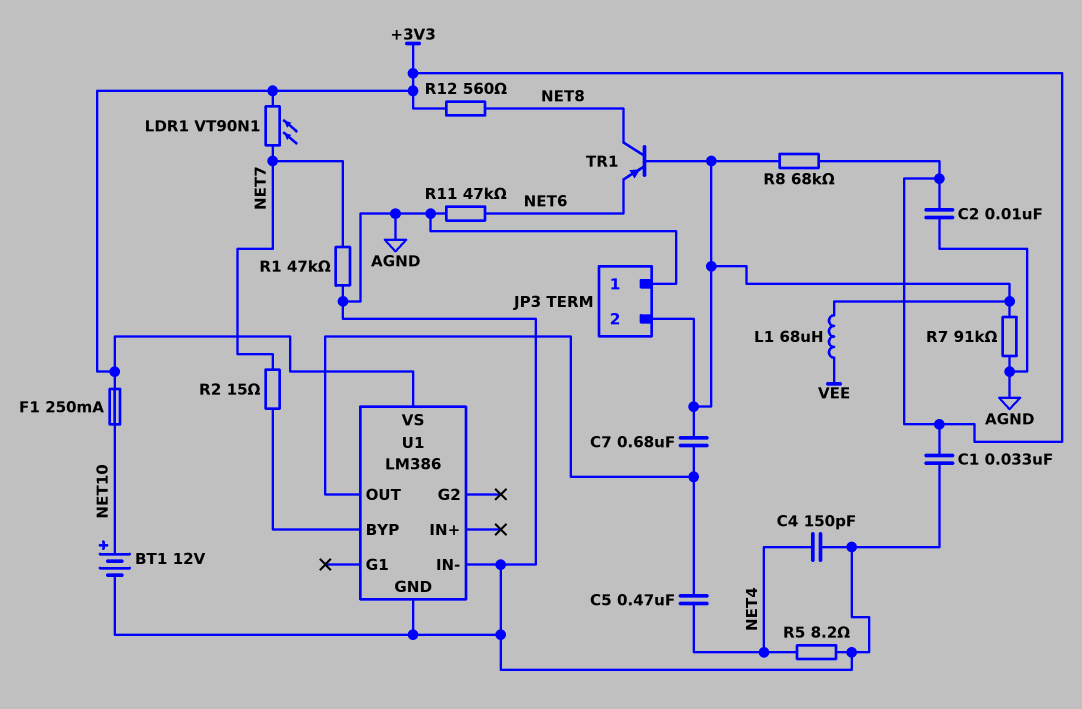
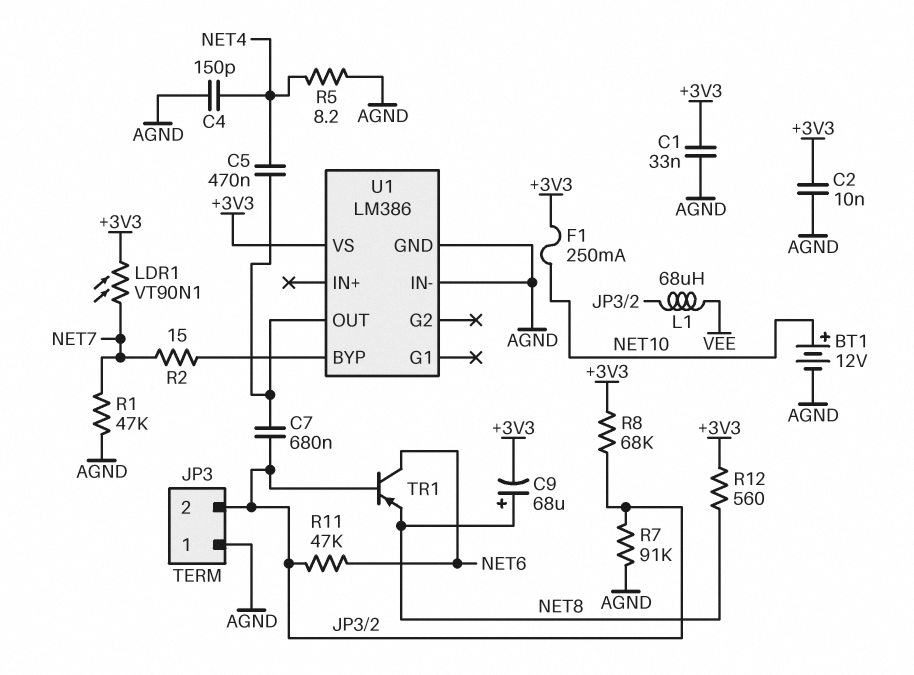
C9: none -> 68uF (plus NET8, minus +3V3)
R11: 47k (AGND, NET6) -> 47k (JP3/2, NET6)
TR1: PNP (B JP3/2, C NET8, E NET6) -> PNP (B JP3/2, C NET6, E NET8)

